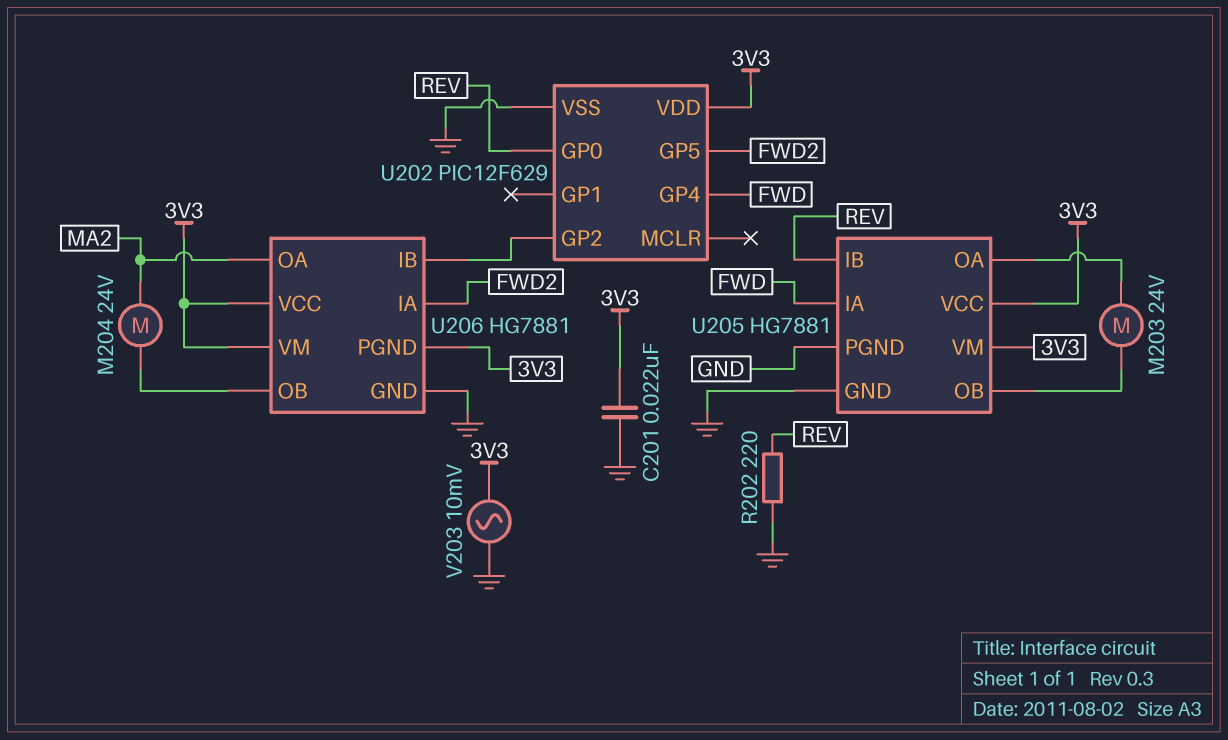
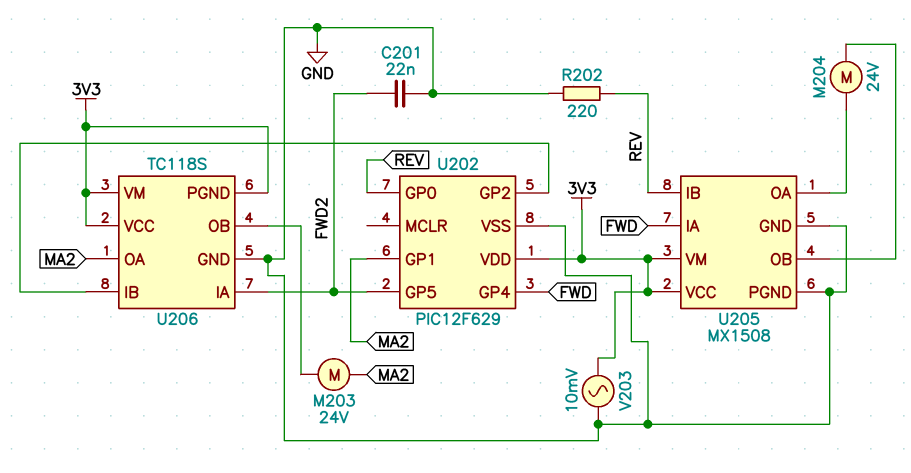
C201: 22nF (3V3, GND) -> 22nF (FWD2, GND)
M203: motor 24V (U205/OA, U205/OB) -> motor 24V (MA2, U206/OB)
M204: motor 24V (MA2, U206/OB) -> motor 24V (U205/OA, U205/OB)
U202 pin GP1: none -> MA2
U205: HG7881 -> MX1508
U206: HG7881 -> TC118S

